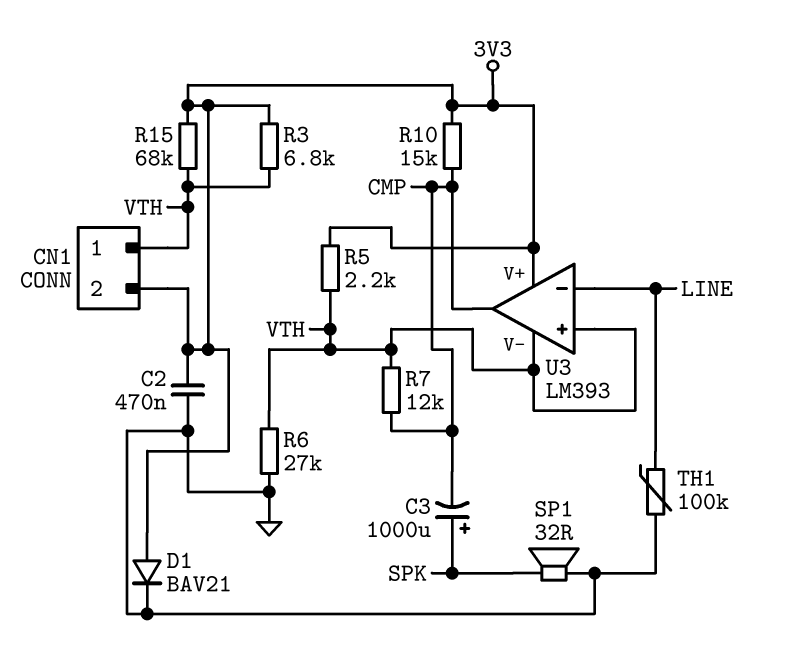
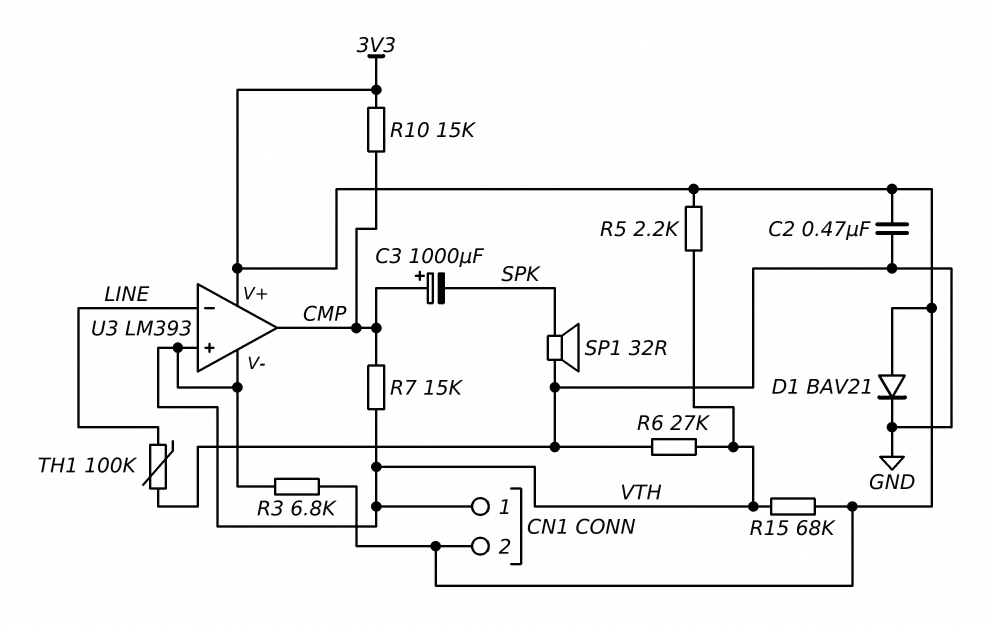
C3: 1000uF (plus SPK, minus CMP) -> 1000uF (plus CMP, minus SPK)
R7: 12k (CMP, VTH) -> 15k (CMP, VTH)

